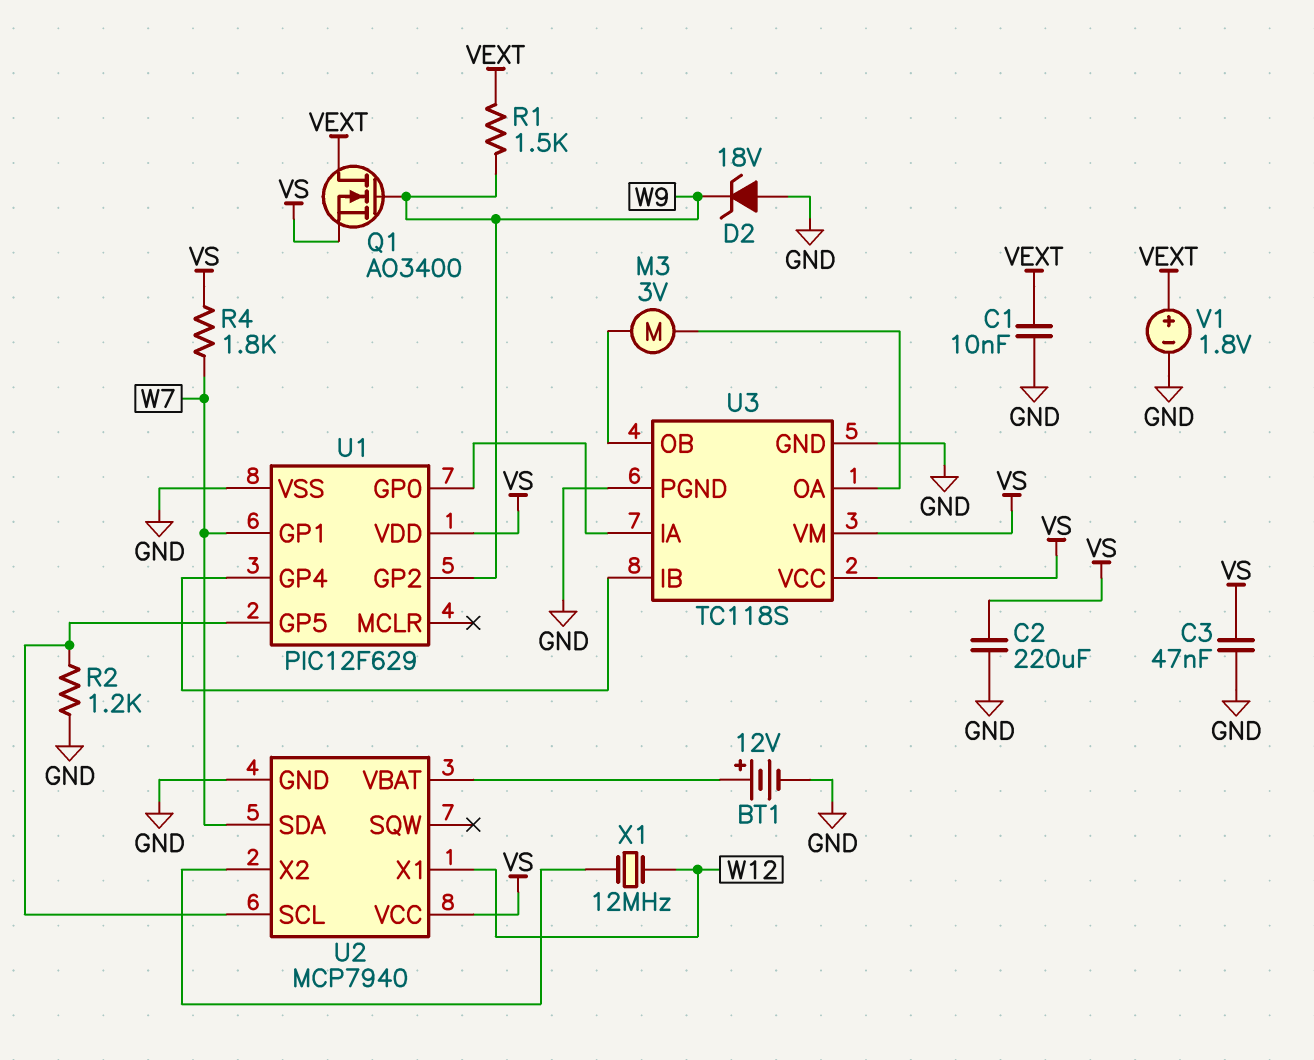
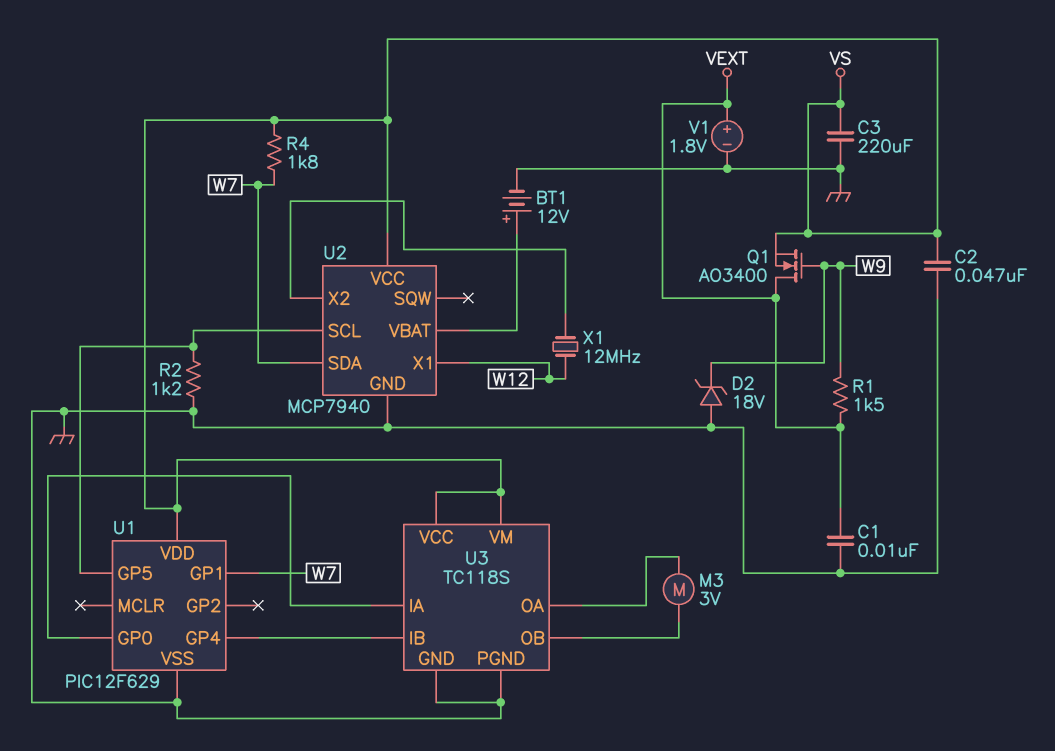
C2: 220uF (GND, VS) -> 47nF (GND, VS)
C3: 47nF (GND, VS) -> 220uF (GND, VS)
U1 pin GP2: W9 -> none

